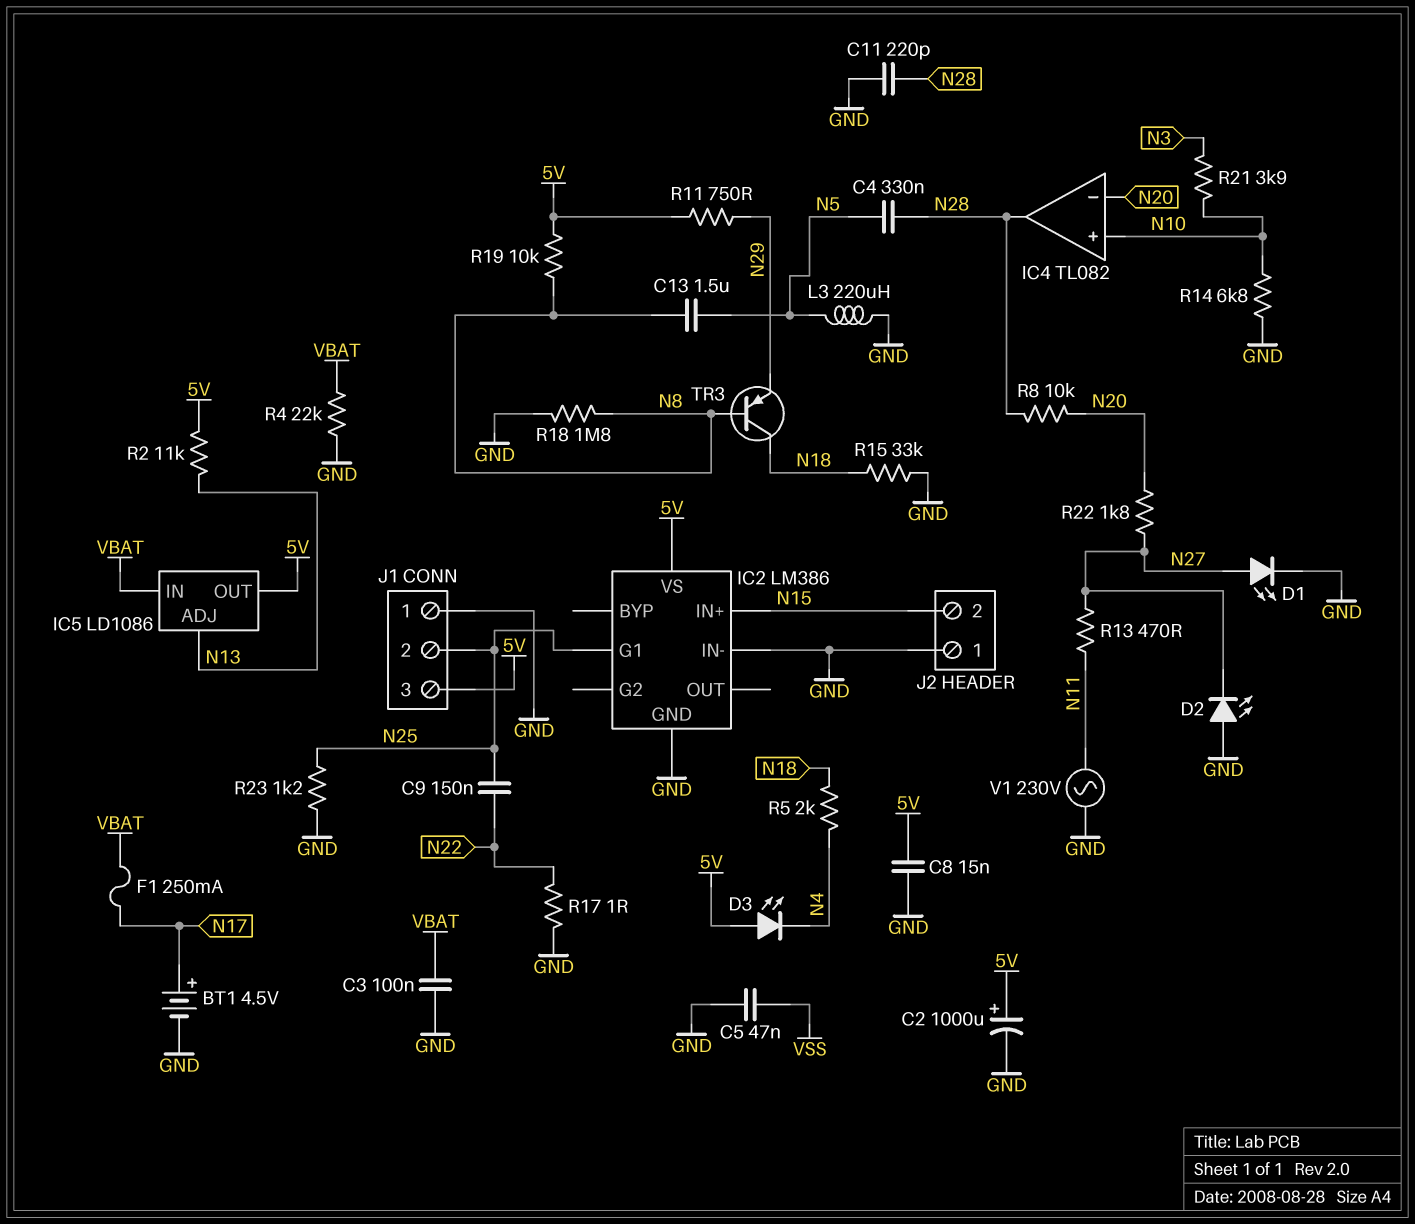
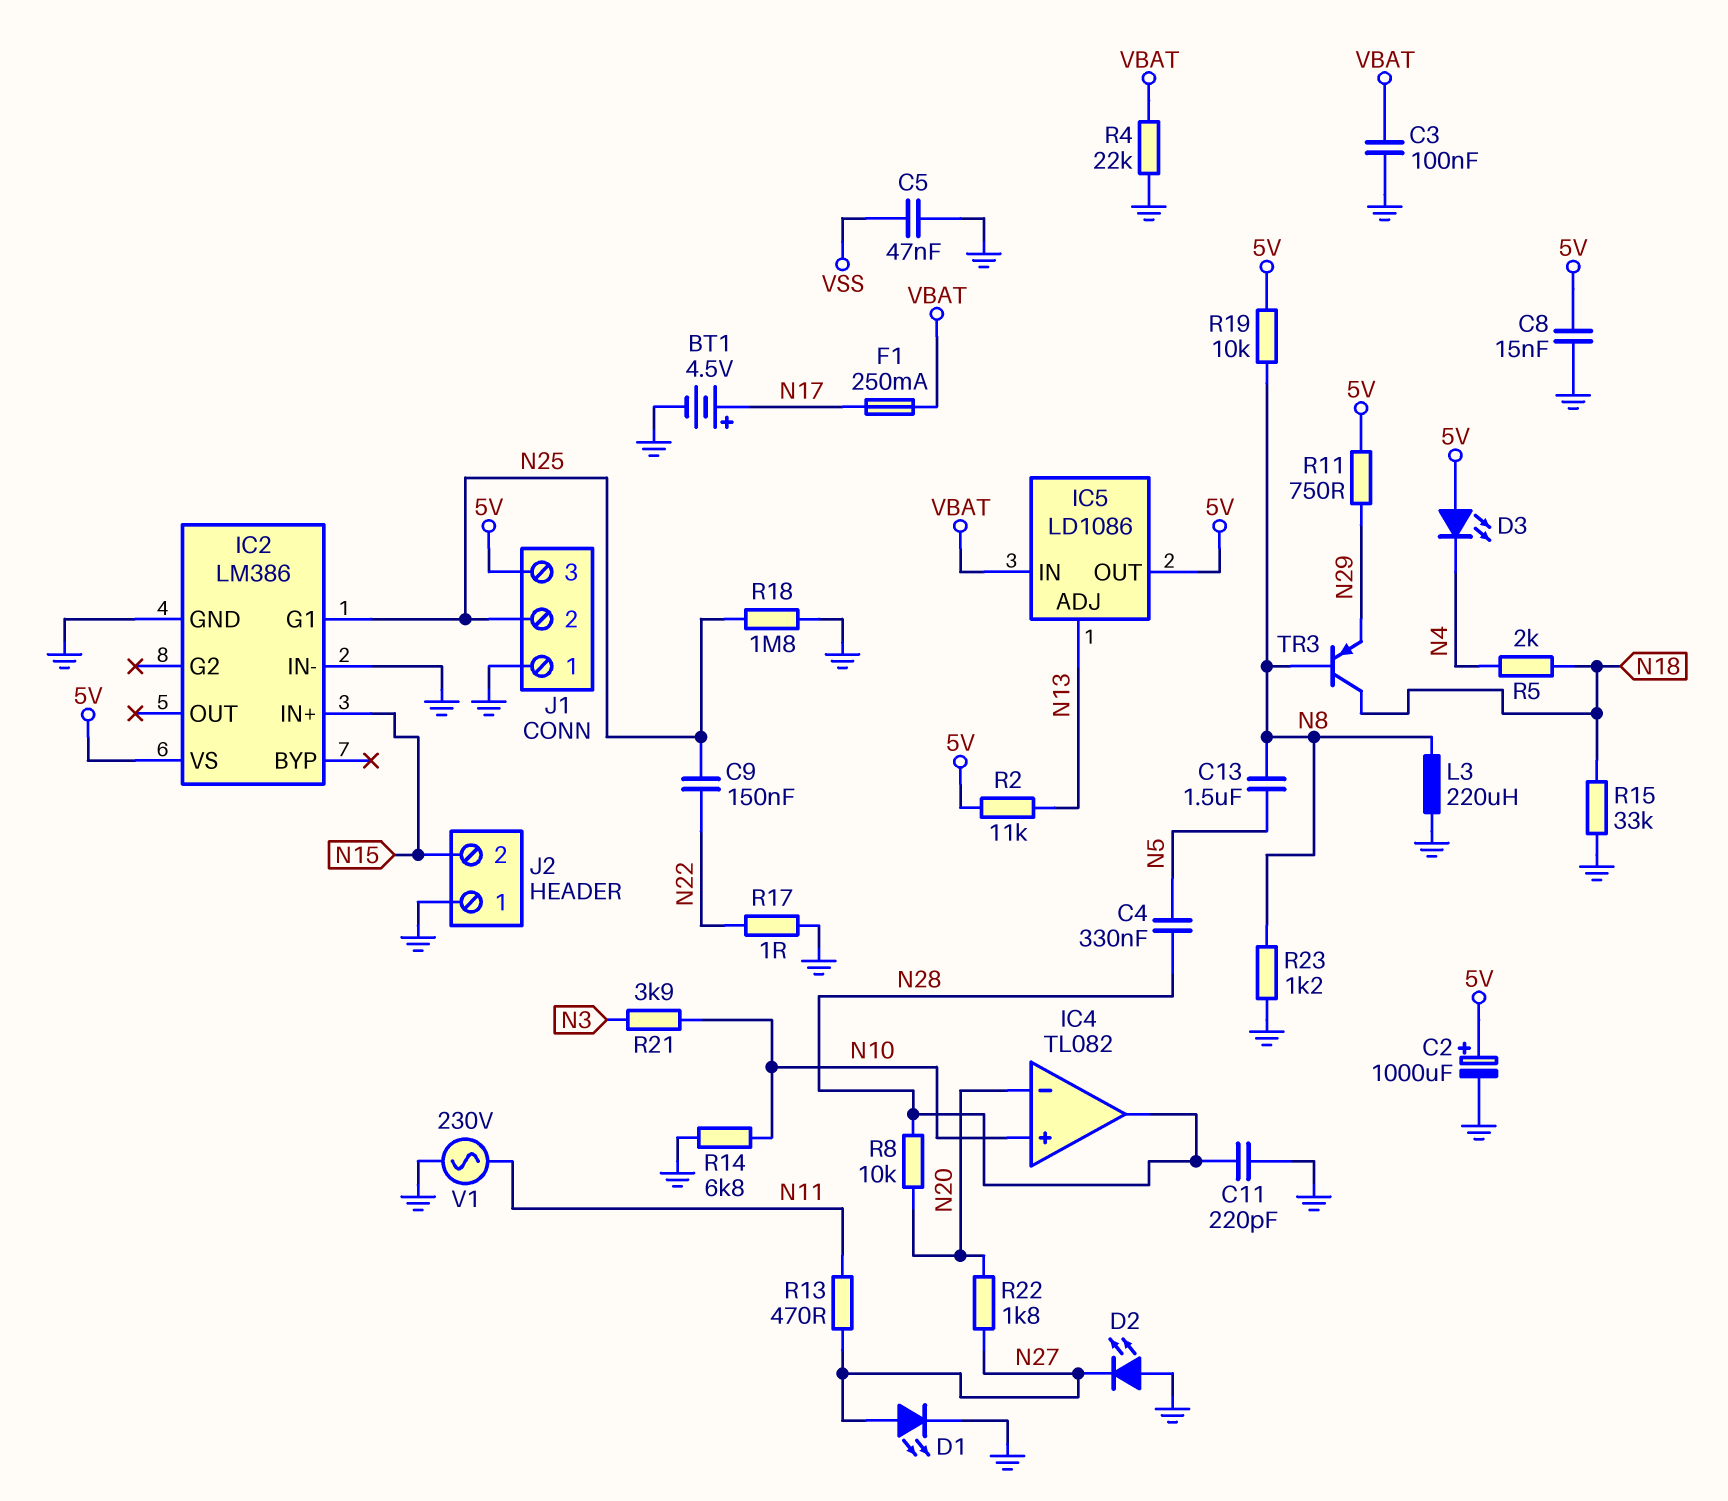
L3: 220uH (GND, N5) -> 220uH (GND, N8)
R18: 1.8M (GND, N8) -> 1.8M (GND, N25)
R23: 1.2k (GND, N25) -> 1.2k (GND, N8)

